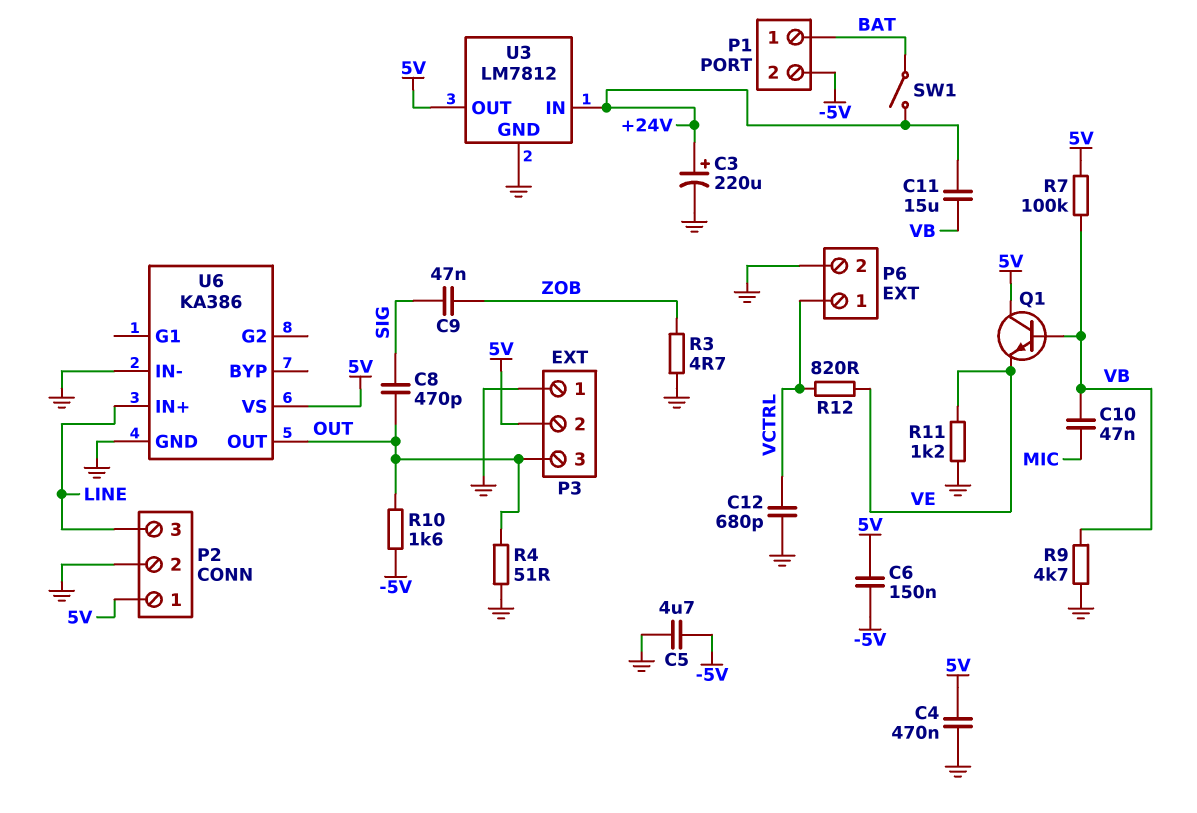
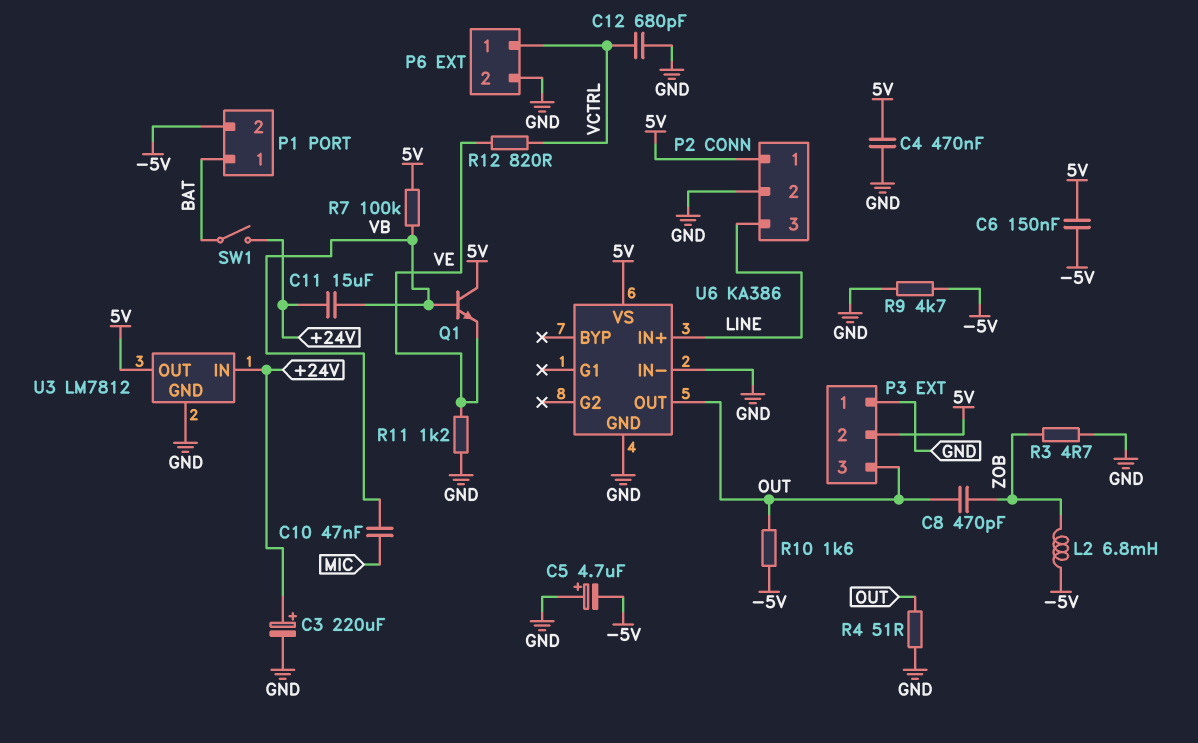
C5: 4.7uF (-5V, GND) -> 4.7uF (plus GND, minus -5V)
C8: 470pF (OUT, SIG) -> 470pF (OUT, ZOB)
C9: 47nF (SIG, ZOB) -> none
L2: none -> 6.8mH (-5V, ZOB)
R9: 4.7k (GND, VB) -> 4.7k (-5V, GND)

